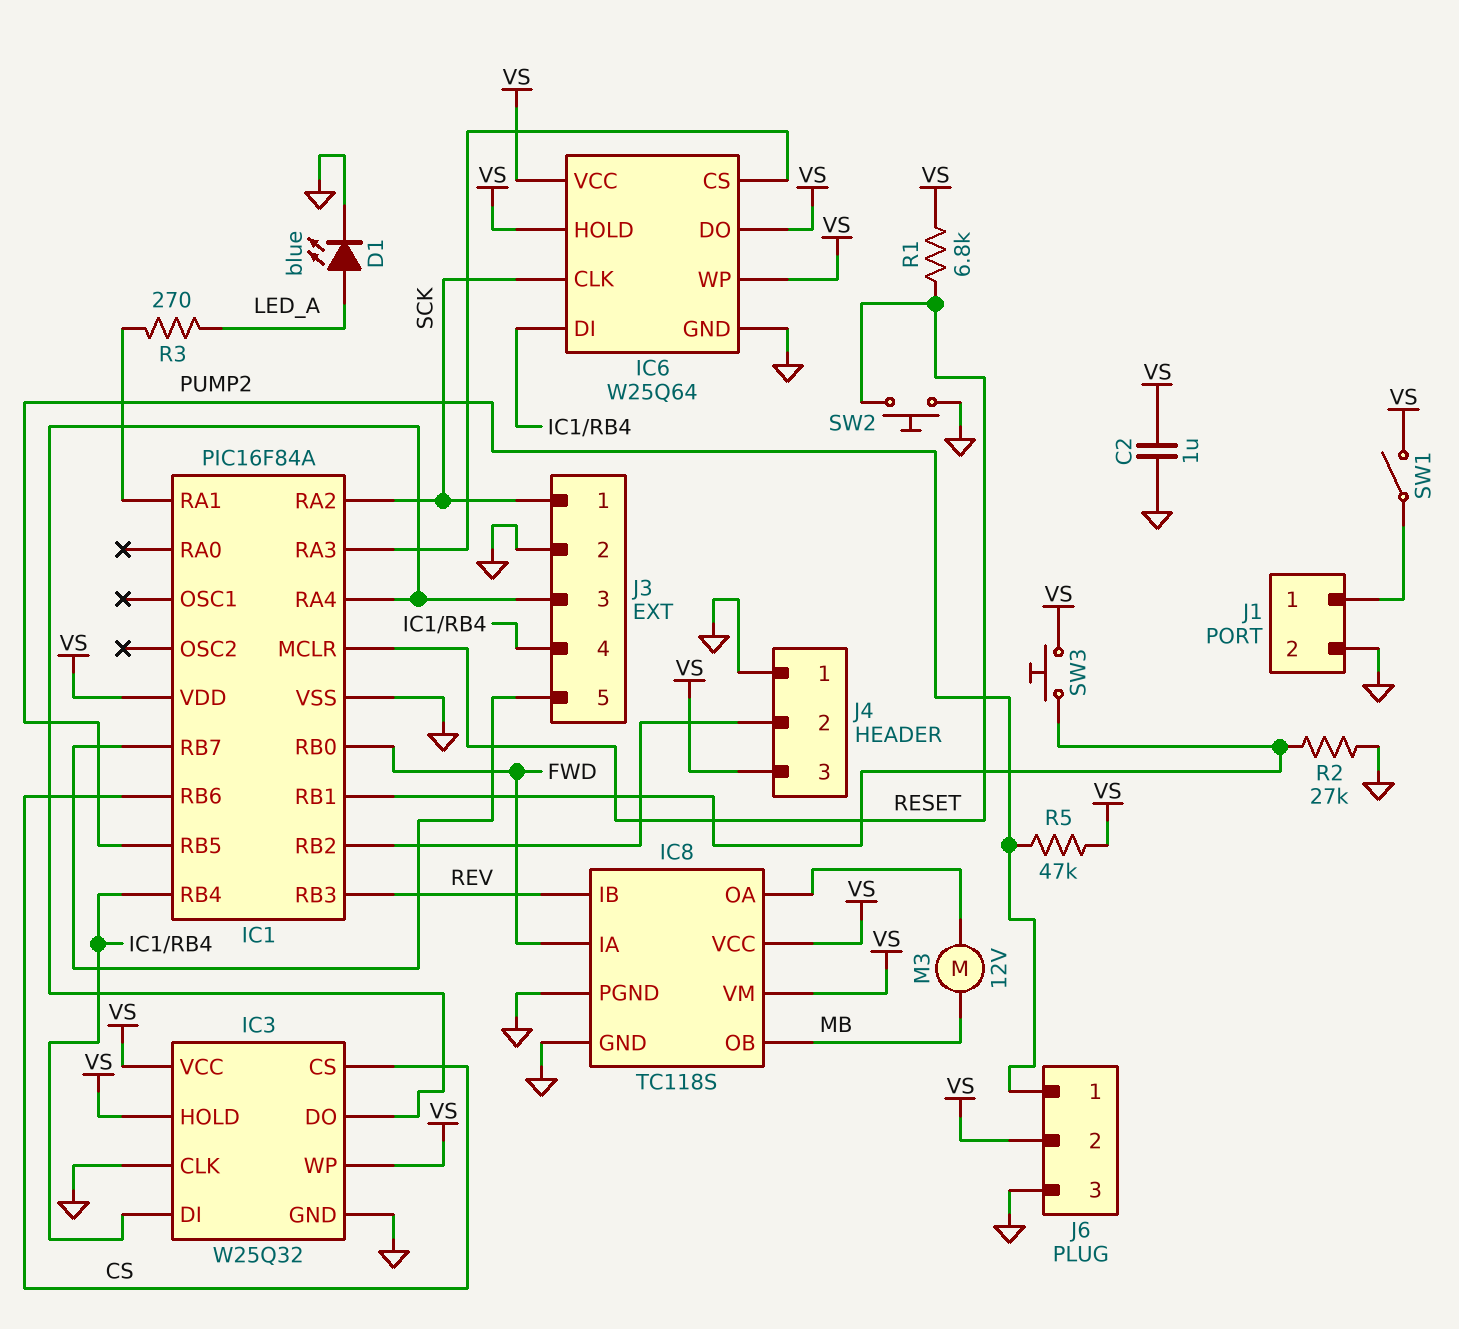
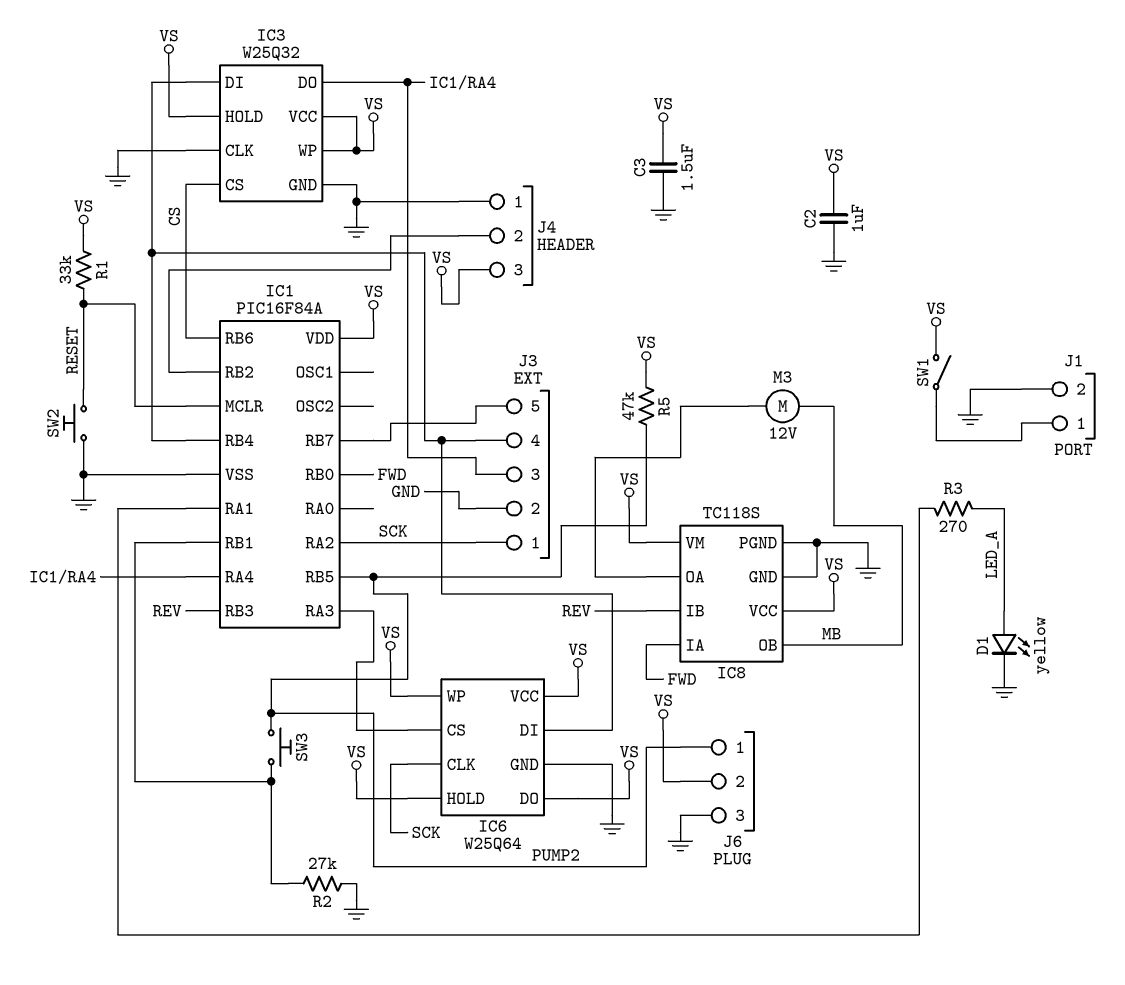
C3: none -> 1.5uF (GND, VS)
D1: LED blue (A LED_A, K GND) -> LED yellow (A LED_A, K GND)
R1: 6.8k (RESET, VS) -> 33k (RESET, VS)
SW3: button (IC1/RB1, VS) -> button (IC1/RB1, PUMP2)

